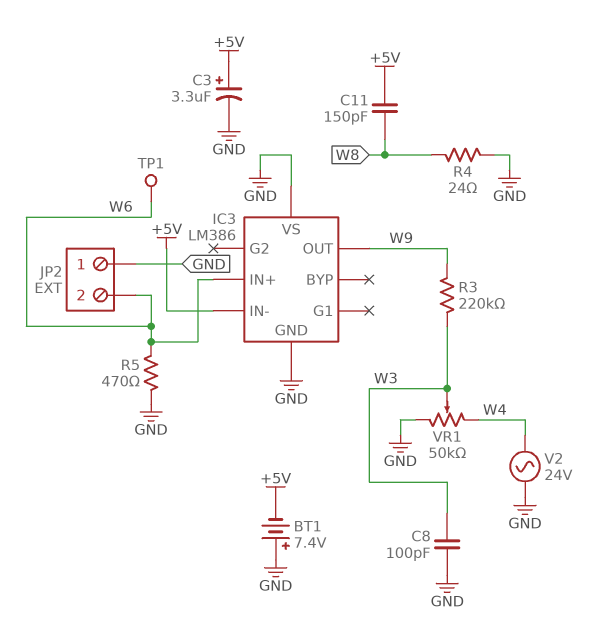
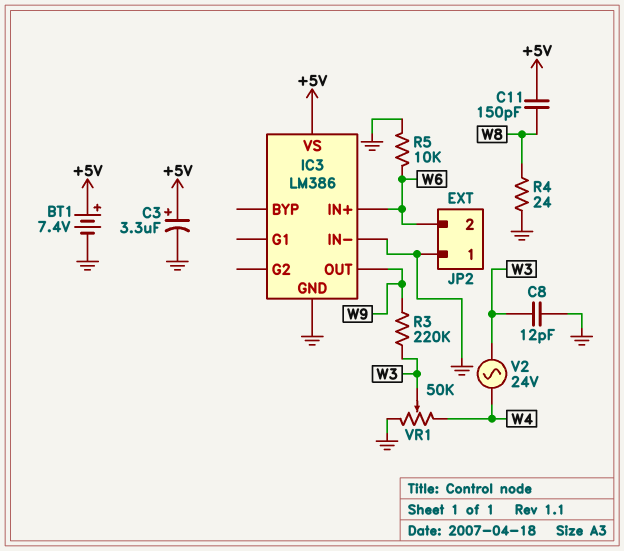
BT1: 7.4V (plus GND, minus +5V) -> 7.4V (plus +5V, minus GND)
C8: 100pF (GND, W3) -> 12pF (GND, W3)
IC3 pin IN-: +5V -> GND
IC3 pin VS: GND -> +5V
R5: 470 (GND, W6) -> 10k (GND, W6)
TP1: test point (W6) -> none
V2: AC 24V (GND, W4) -> AC 24V (W3, W4)

